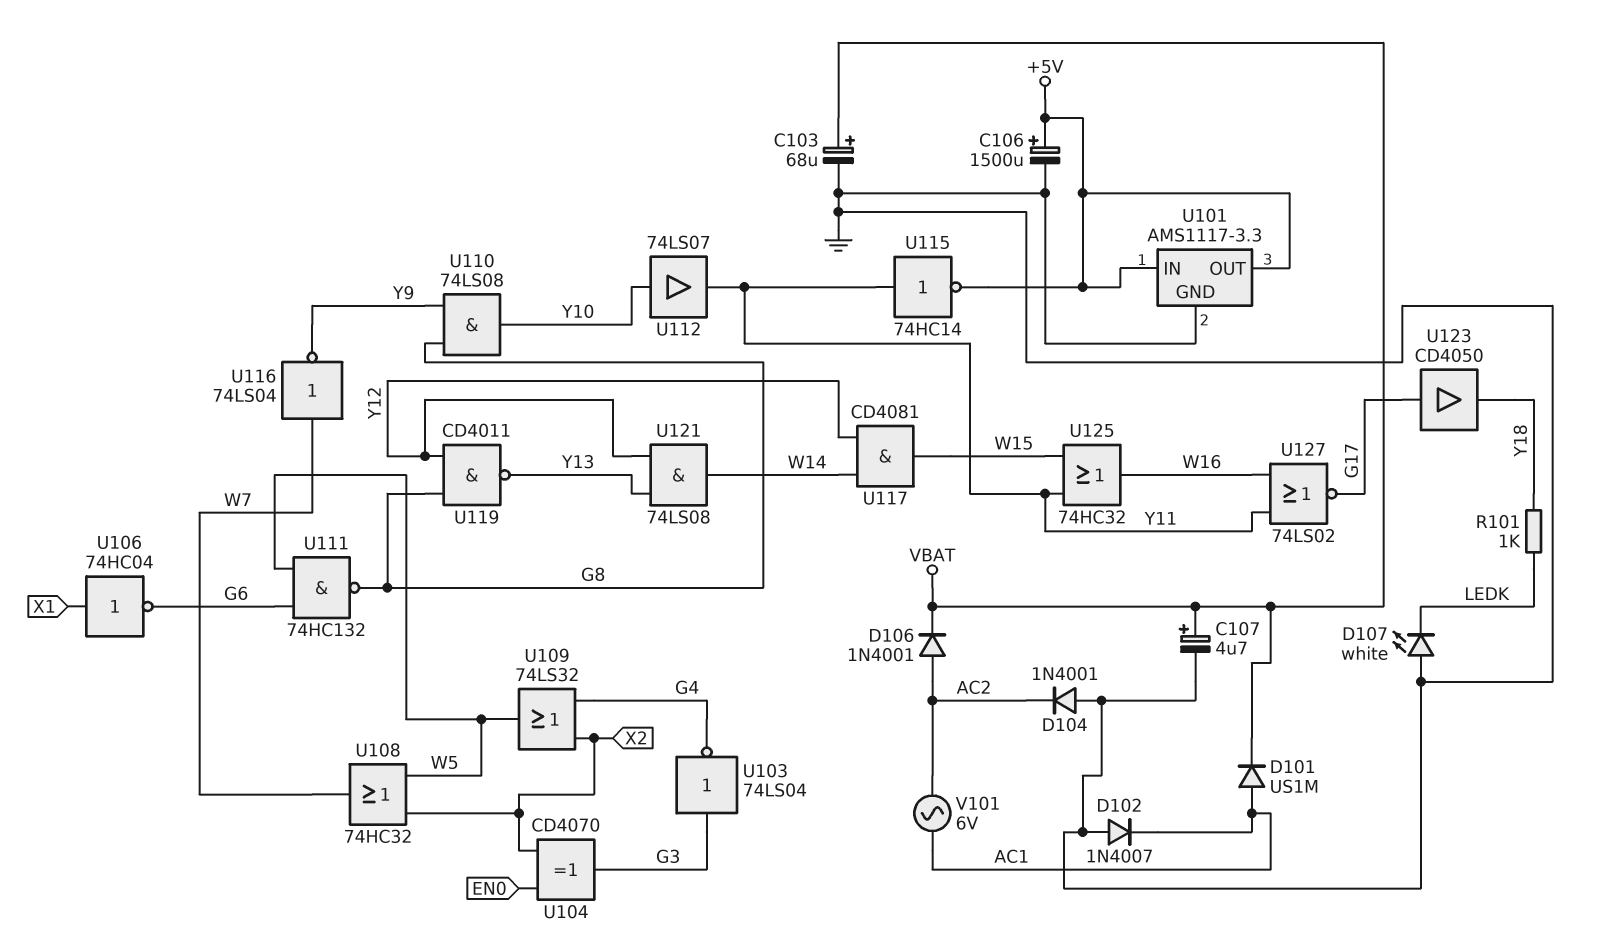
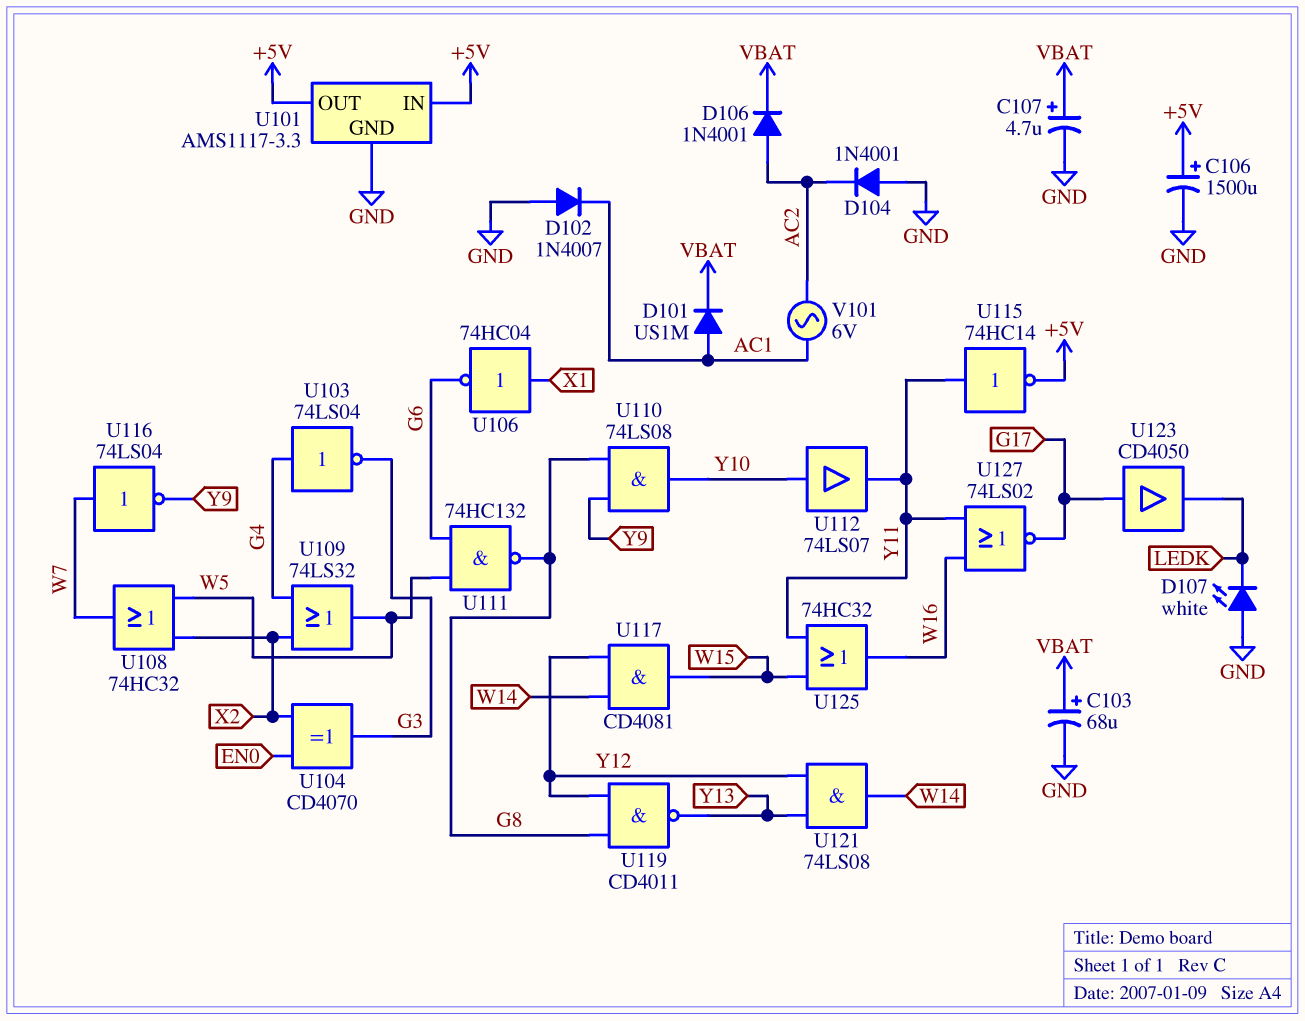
R101: 1k (LEDK, Y18) -> none
U103: NOT 74LS04 (in G3, out G4) -> NOT 74LS04 (in G4, out G3)
U123: buffer CD4050 (in G17, out Y18) -> buffer CD4050 (in G17, out LEDK)

